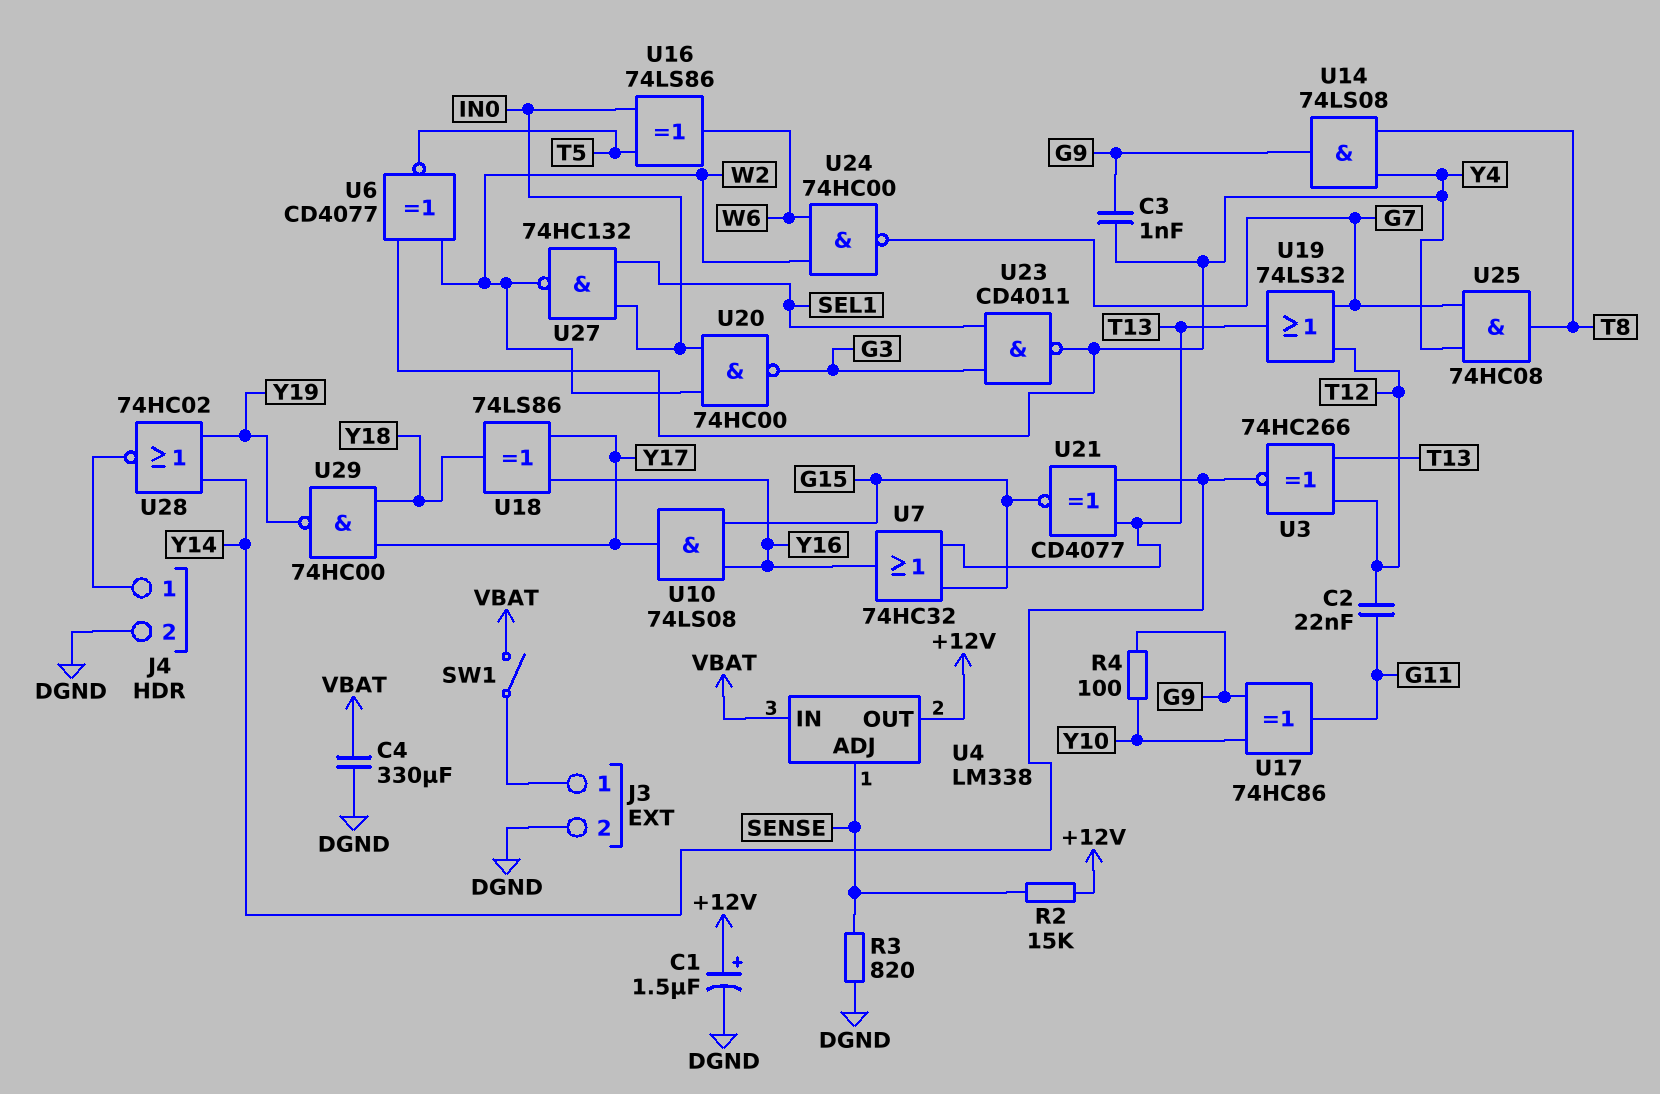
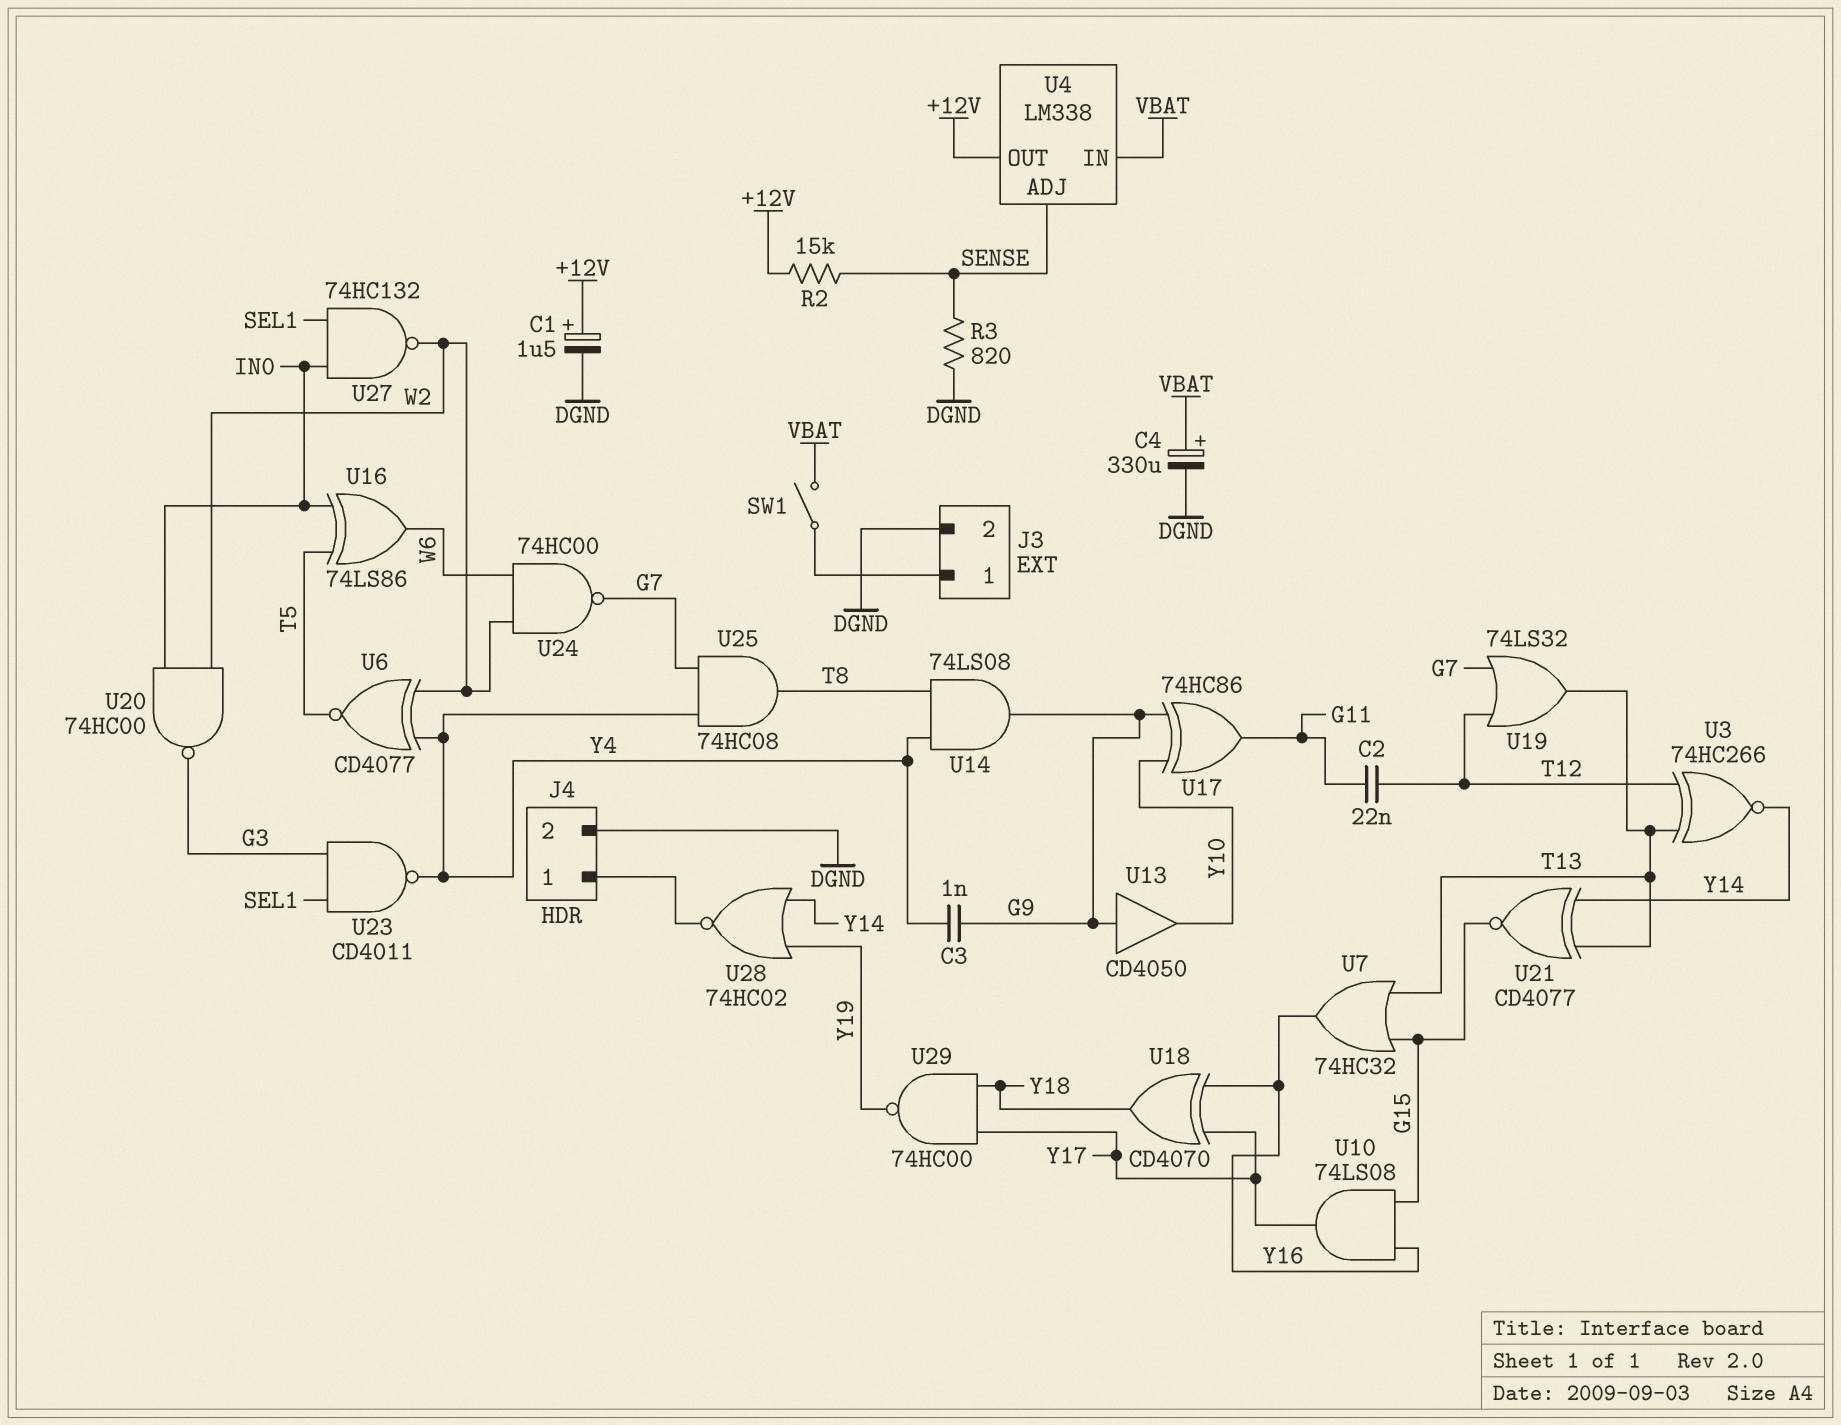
C4: 330uF (DGND, VBAT) -> 330uF (plus VBAT, minus DGND)
R4: 100 (G9, Y10) -> none
U13: none -> buffer CD4050 (in G9, out Y10)
U18: XOR 74LS86 (in Y16, in Y17, out Y18) -> XOR CD4070 (in Y16, in Y17, out Y18)

